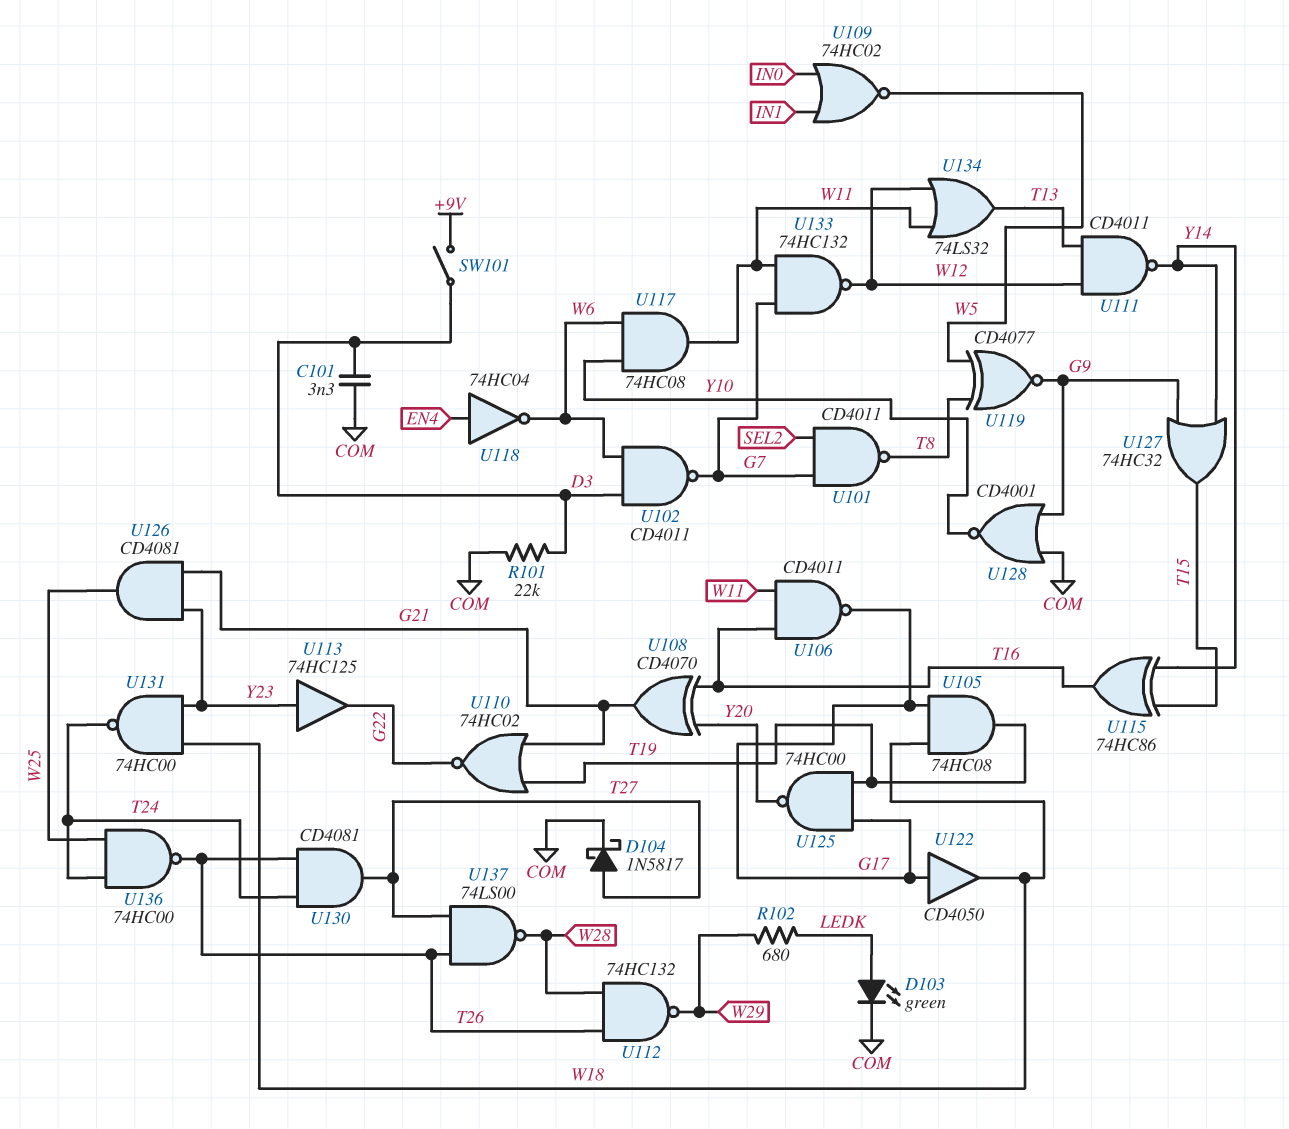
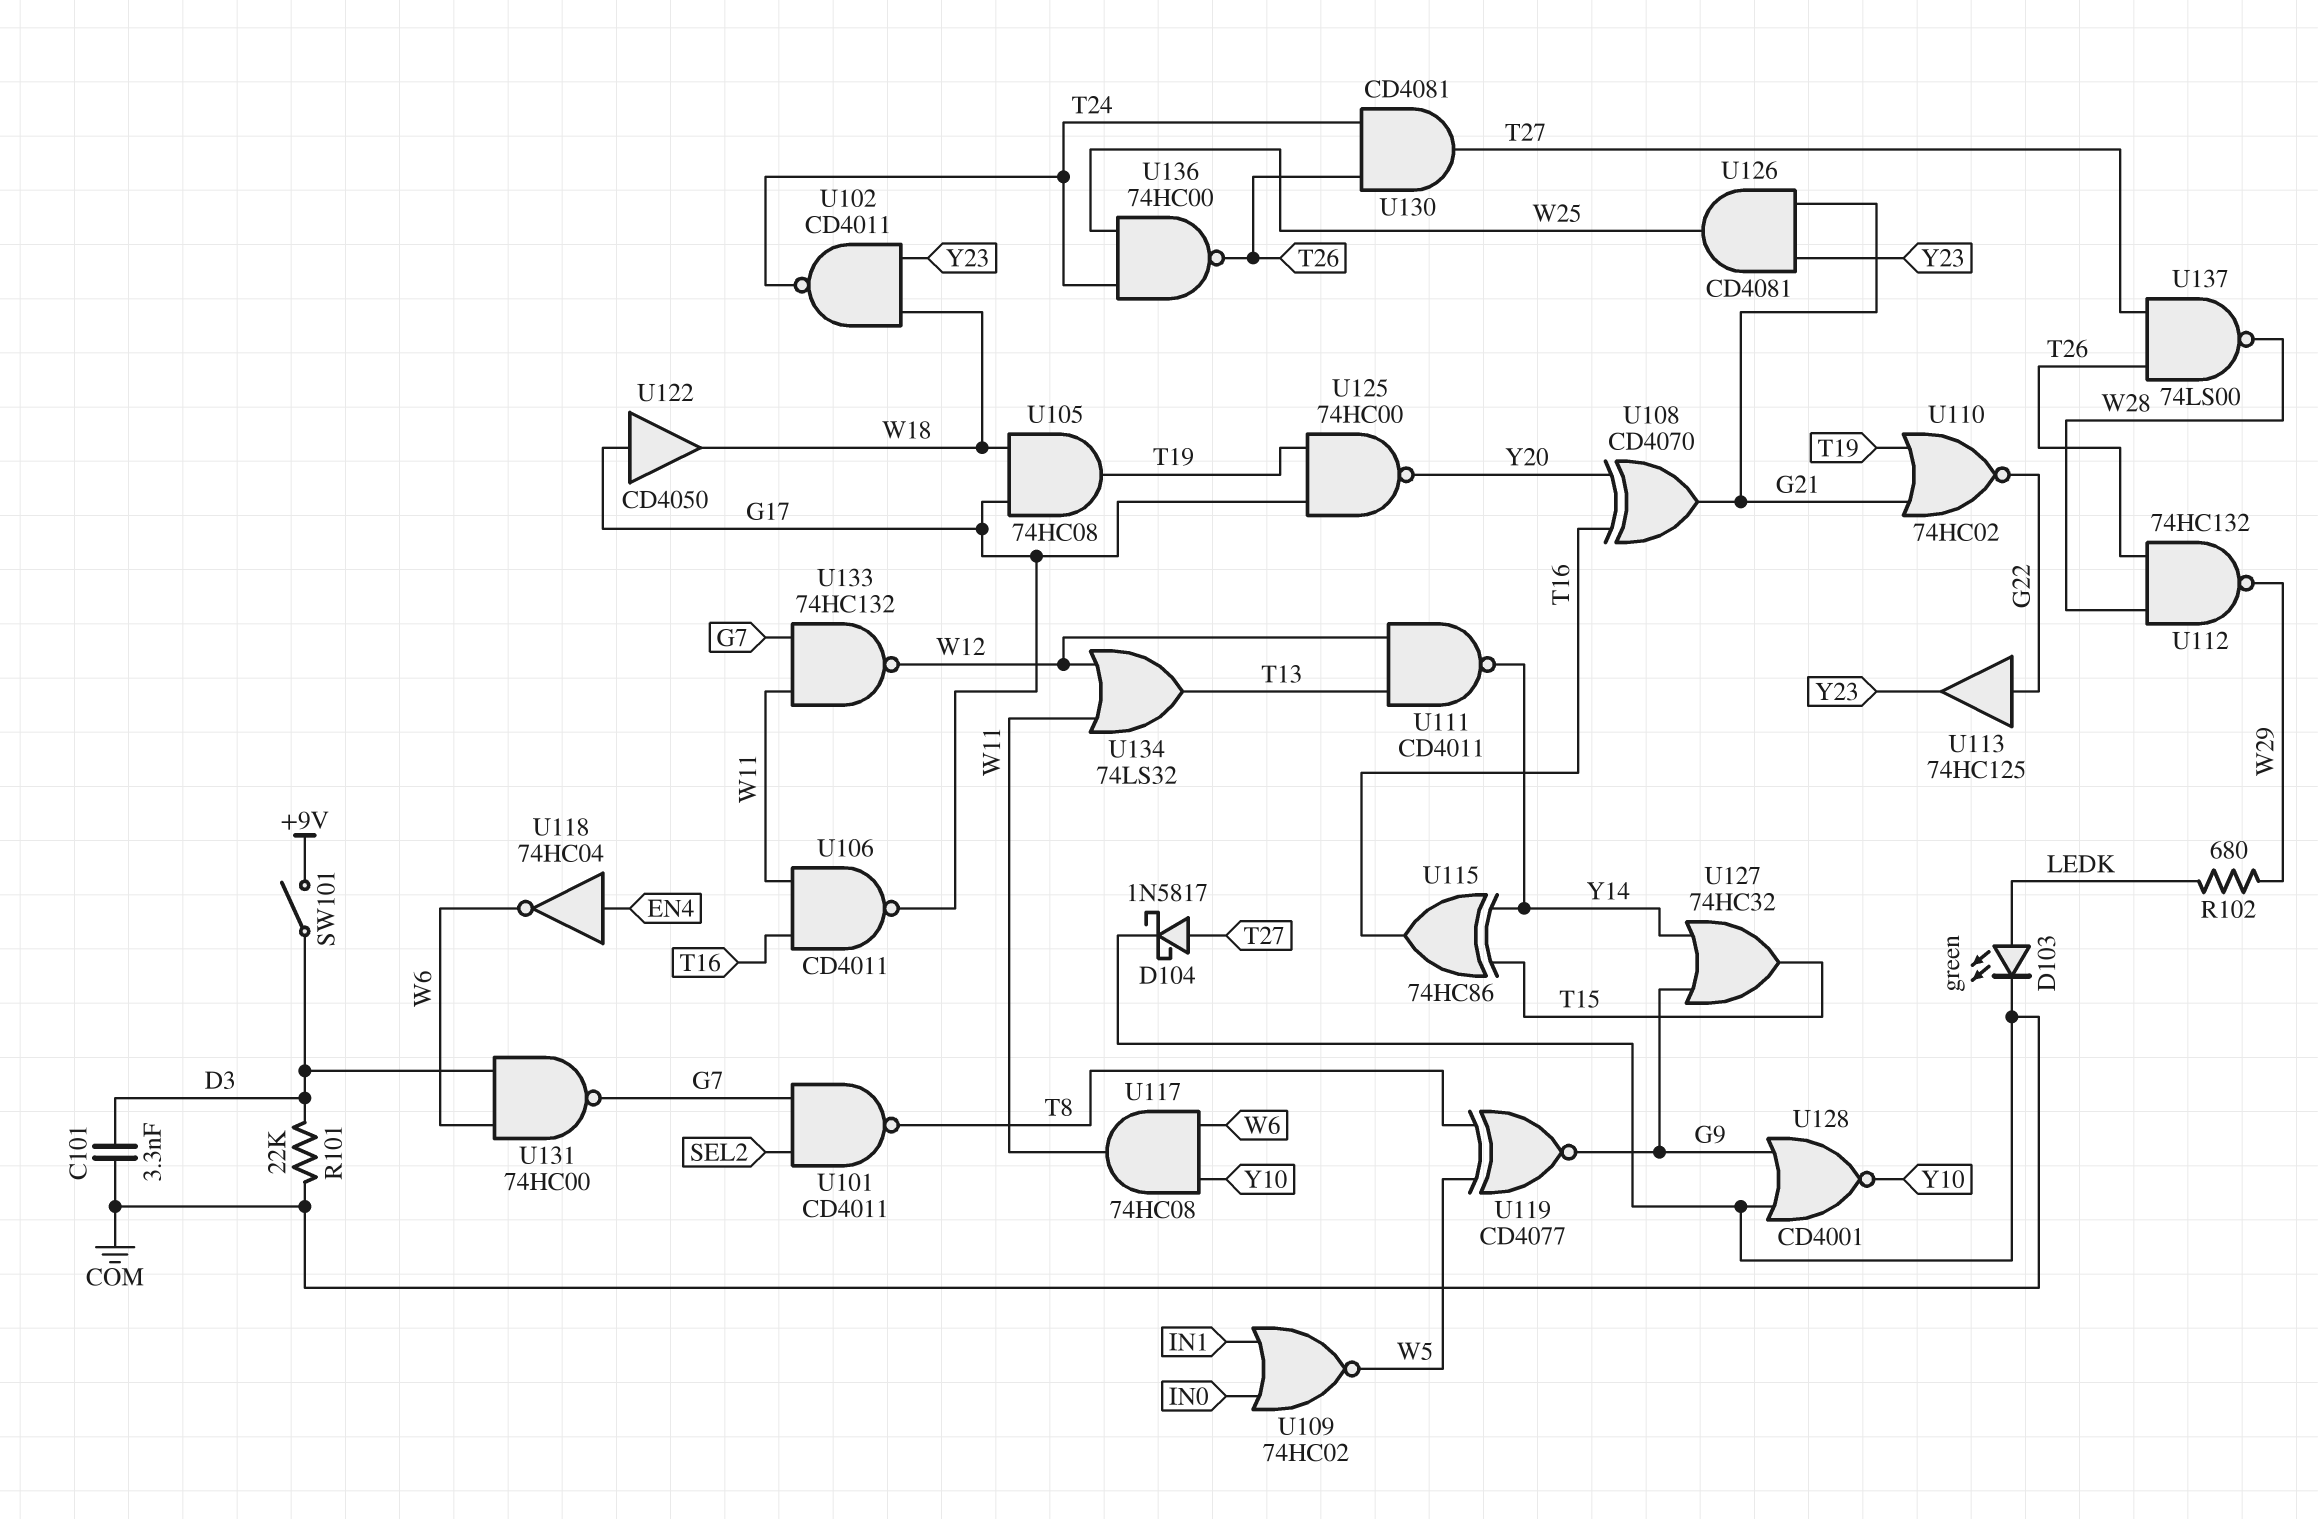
U102: NAND CD4011 (in D3, in W6, out G7) -> NAND CD4011 (in W18, in Y23, out T24)
U113: buffer 74HC125 (in Y23, out G22) -> buffer 74HC125 (in G22, out Y23)
U131: NAND 74HC00 (in W18, in Y23, out T24) -> NAND 74HC00 (in D3, in W6, out G7)

